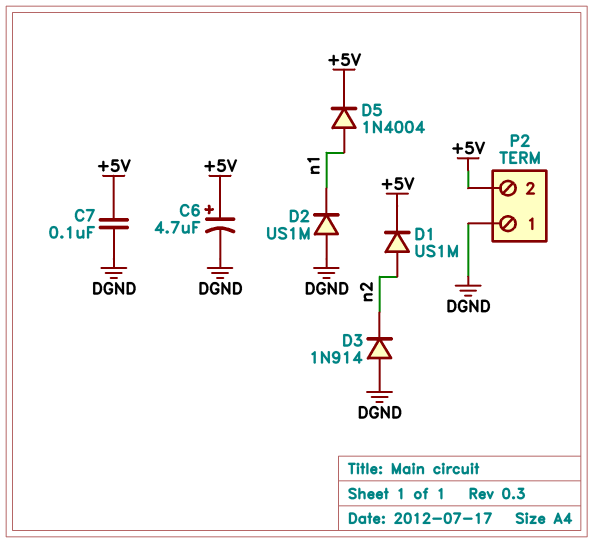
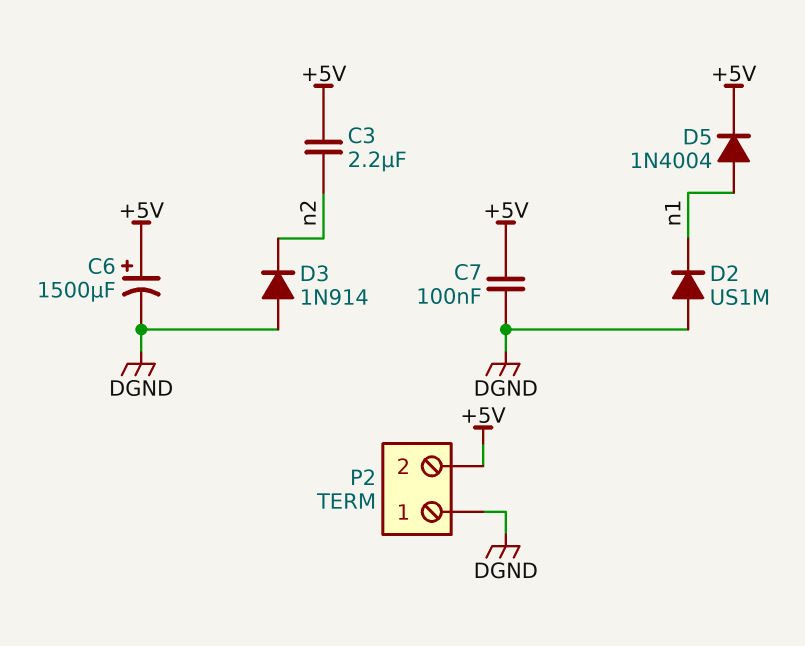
C3: none -> 2.2uF (+5V, n2)
C6: 4.7uF (plus +5V, minus DGND) -> 1500uF (plus +5V, minus DGND)
D1: diode US1M (A n2, K +5V) -> none

